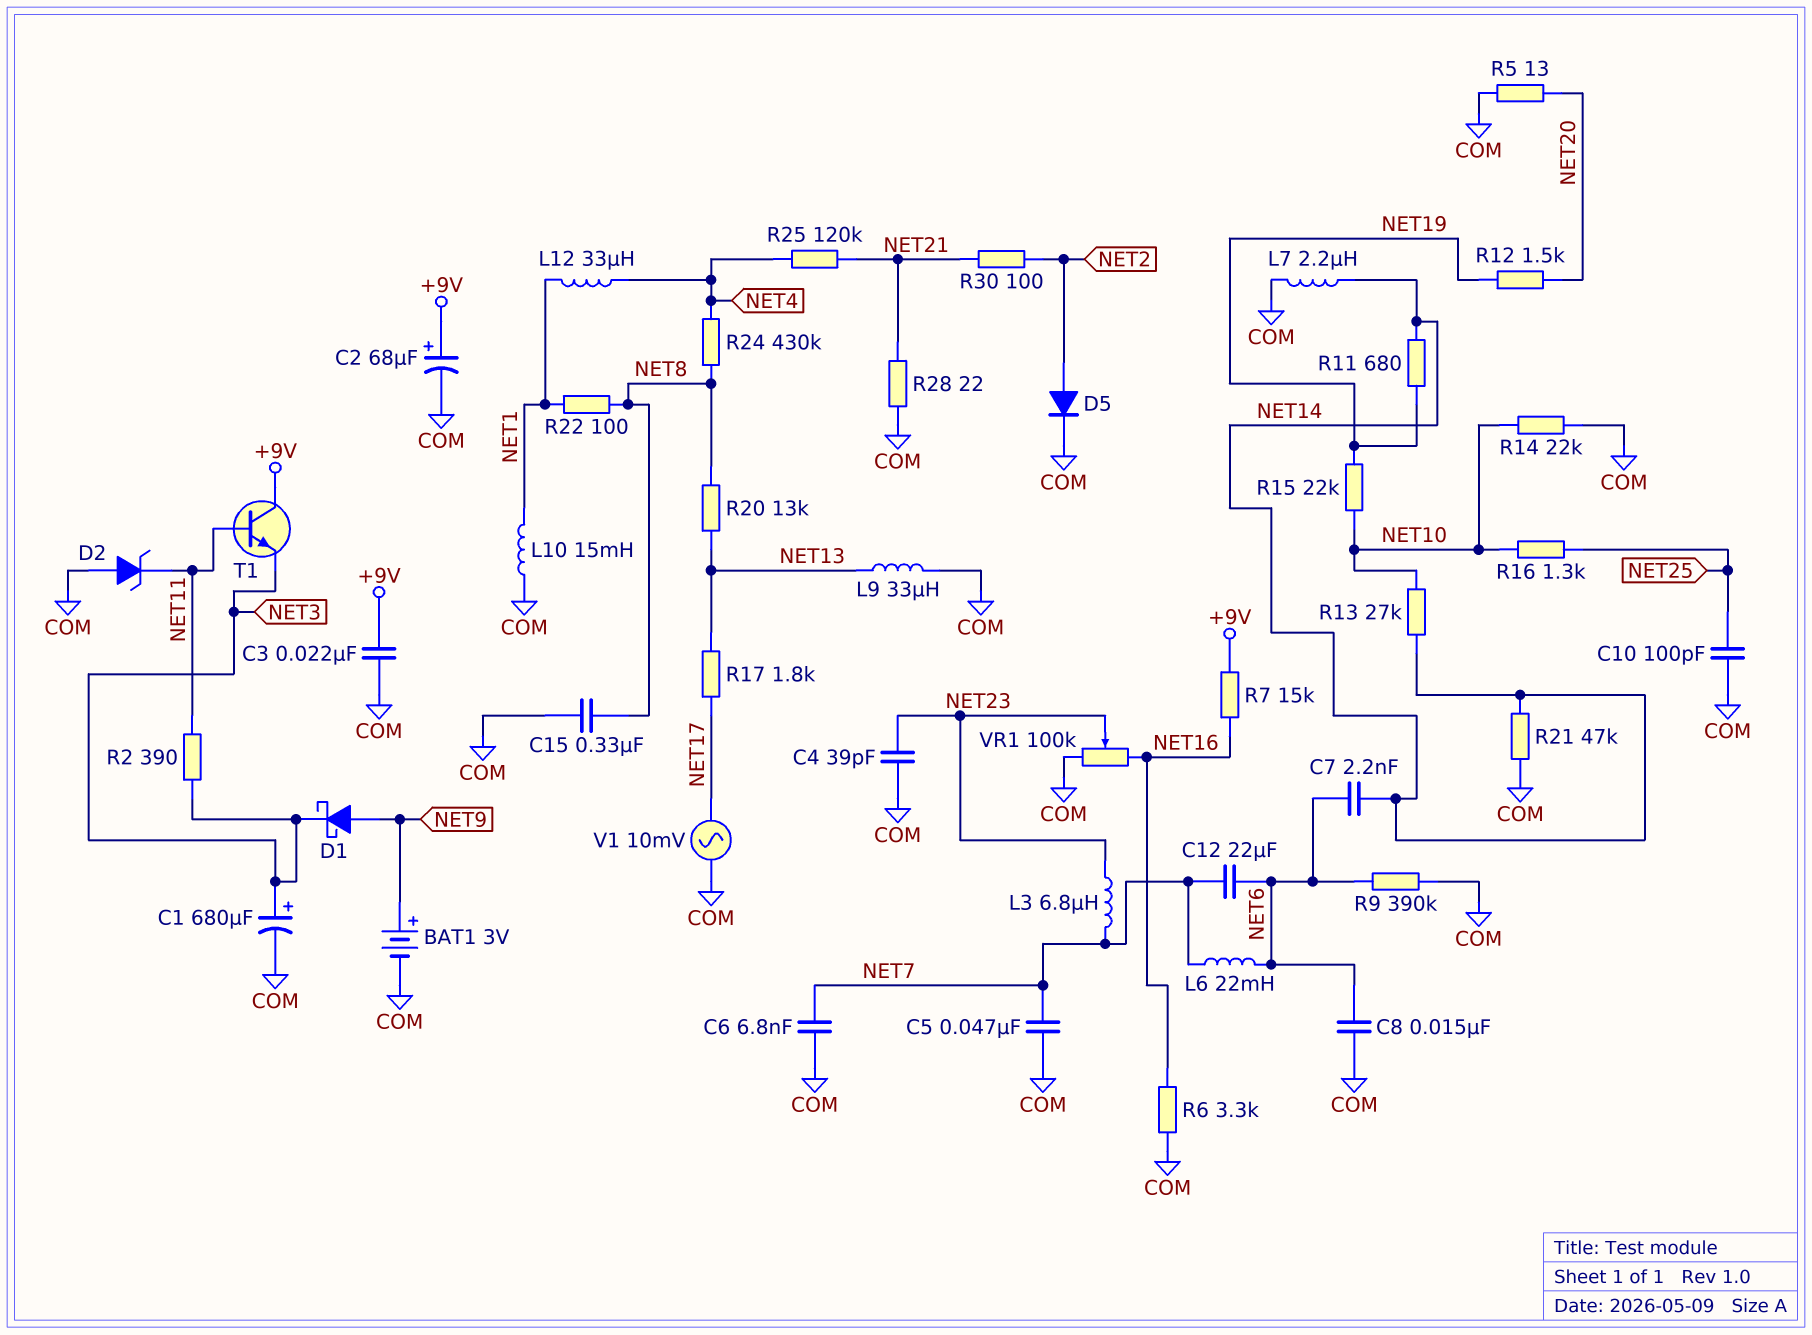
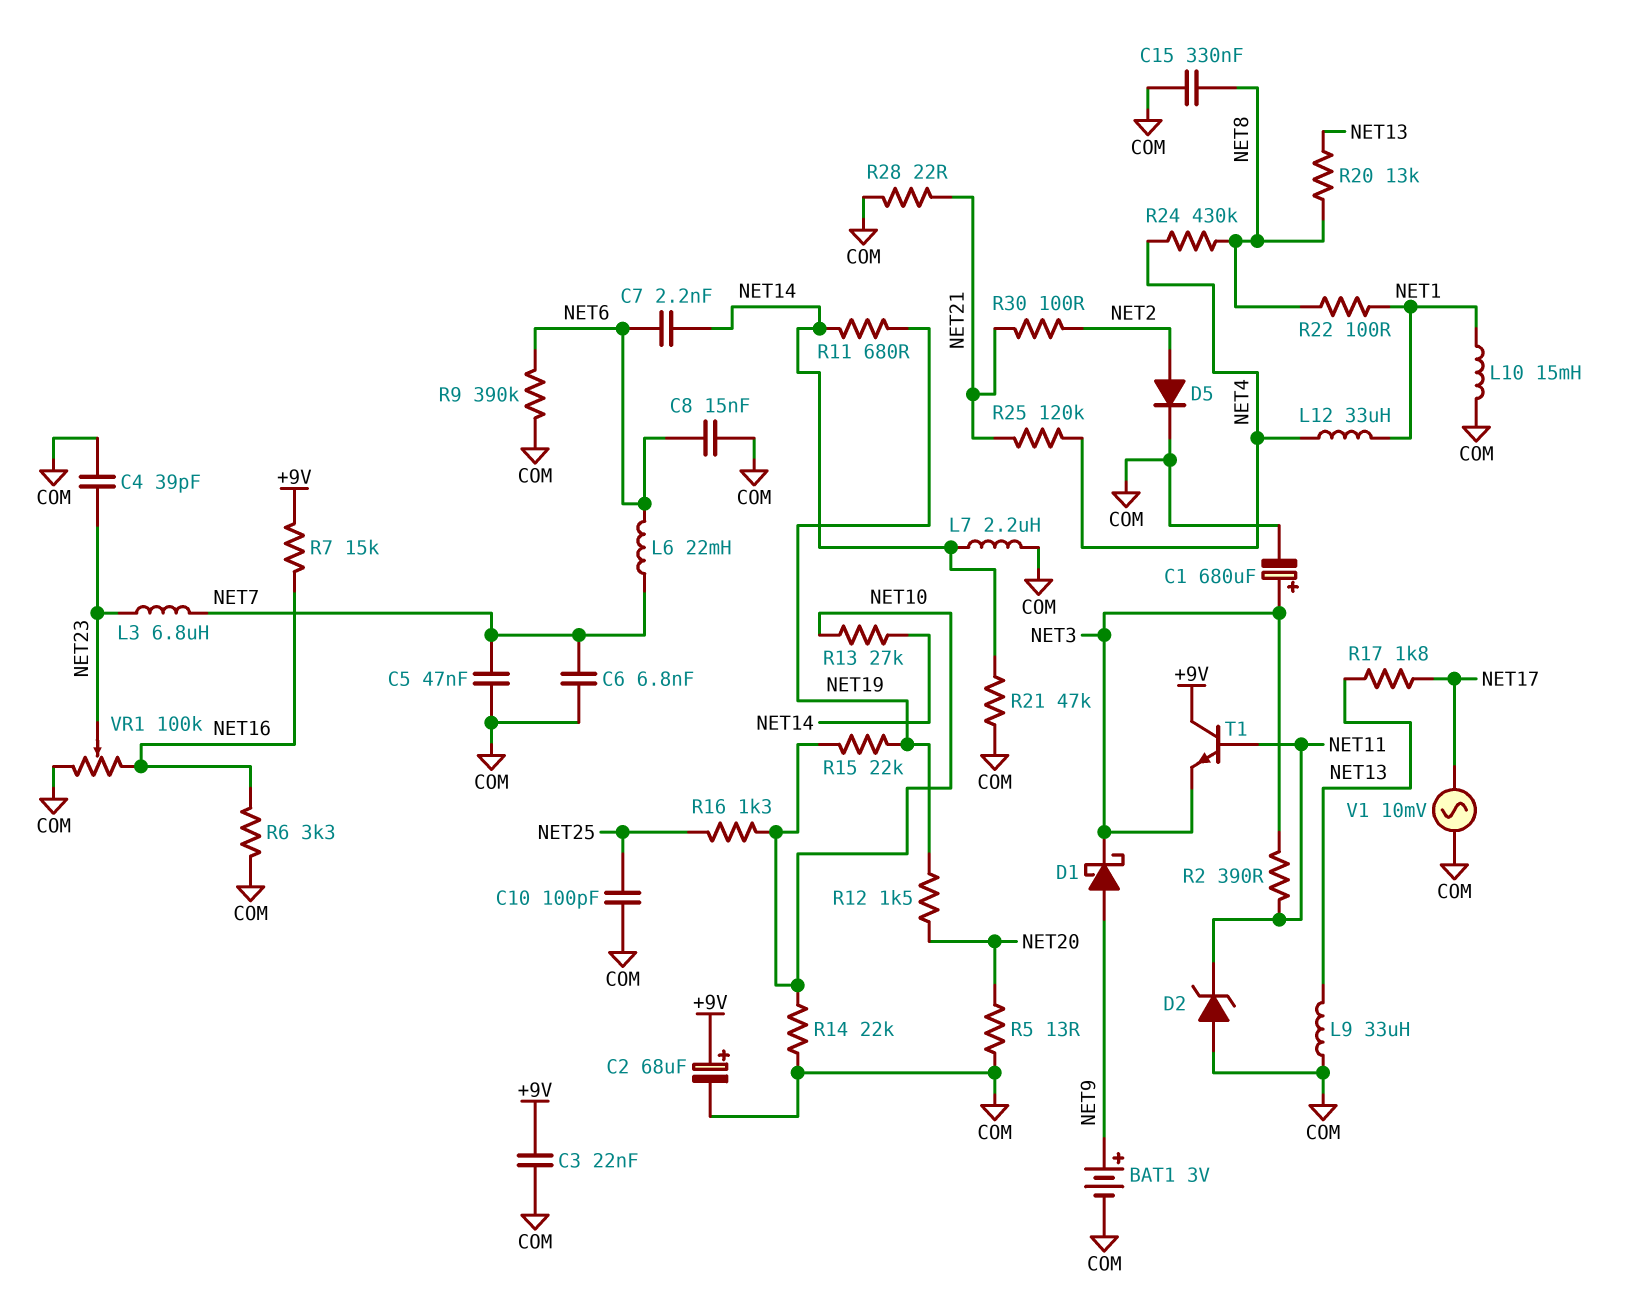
C12: 22uF (NET6, NET7) -> none

